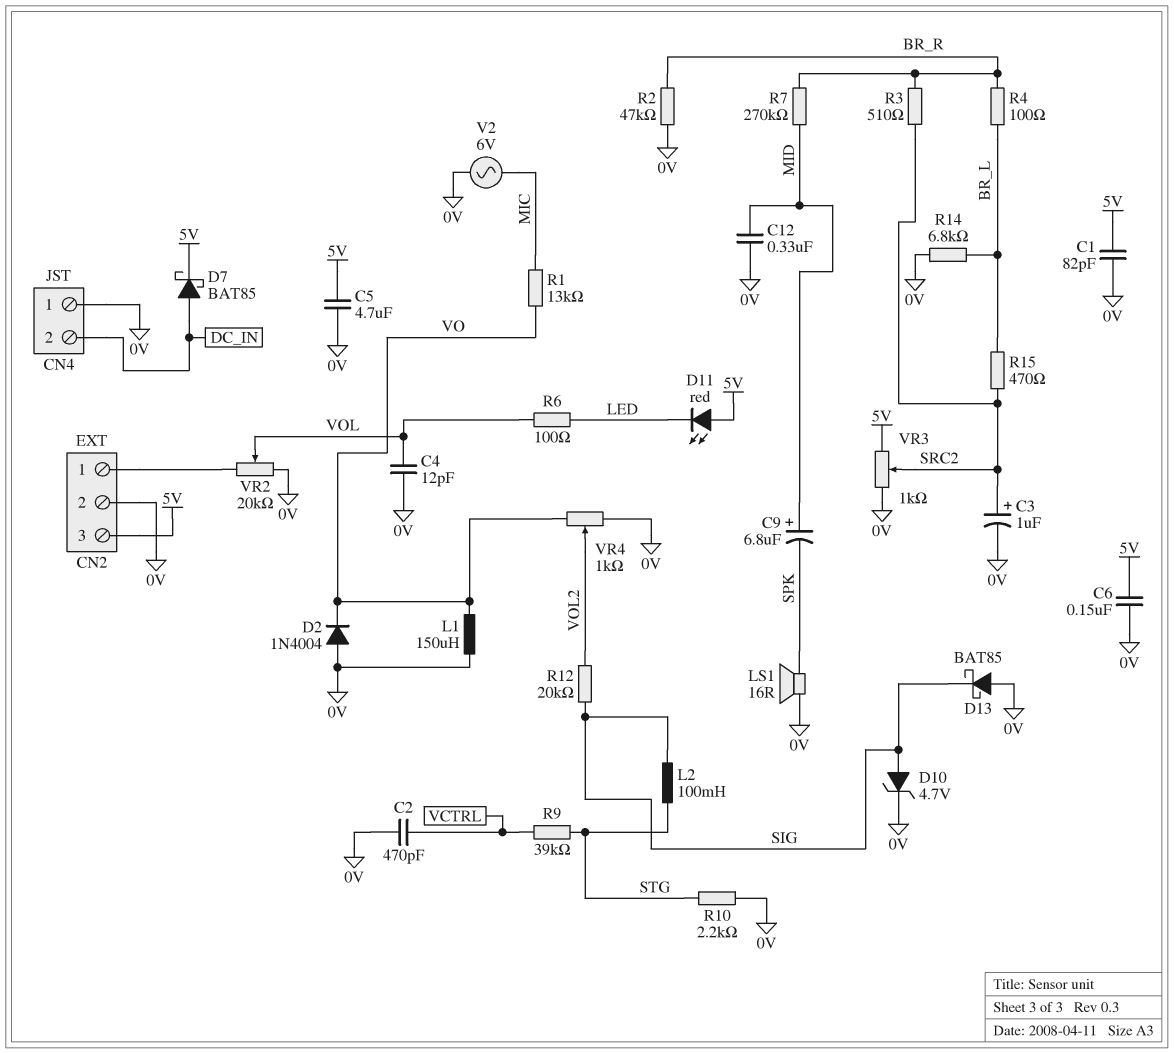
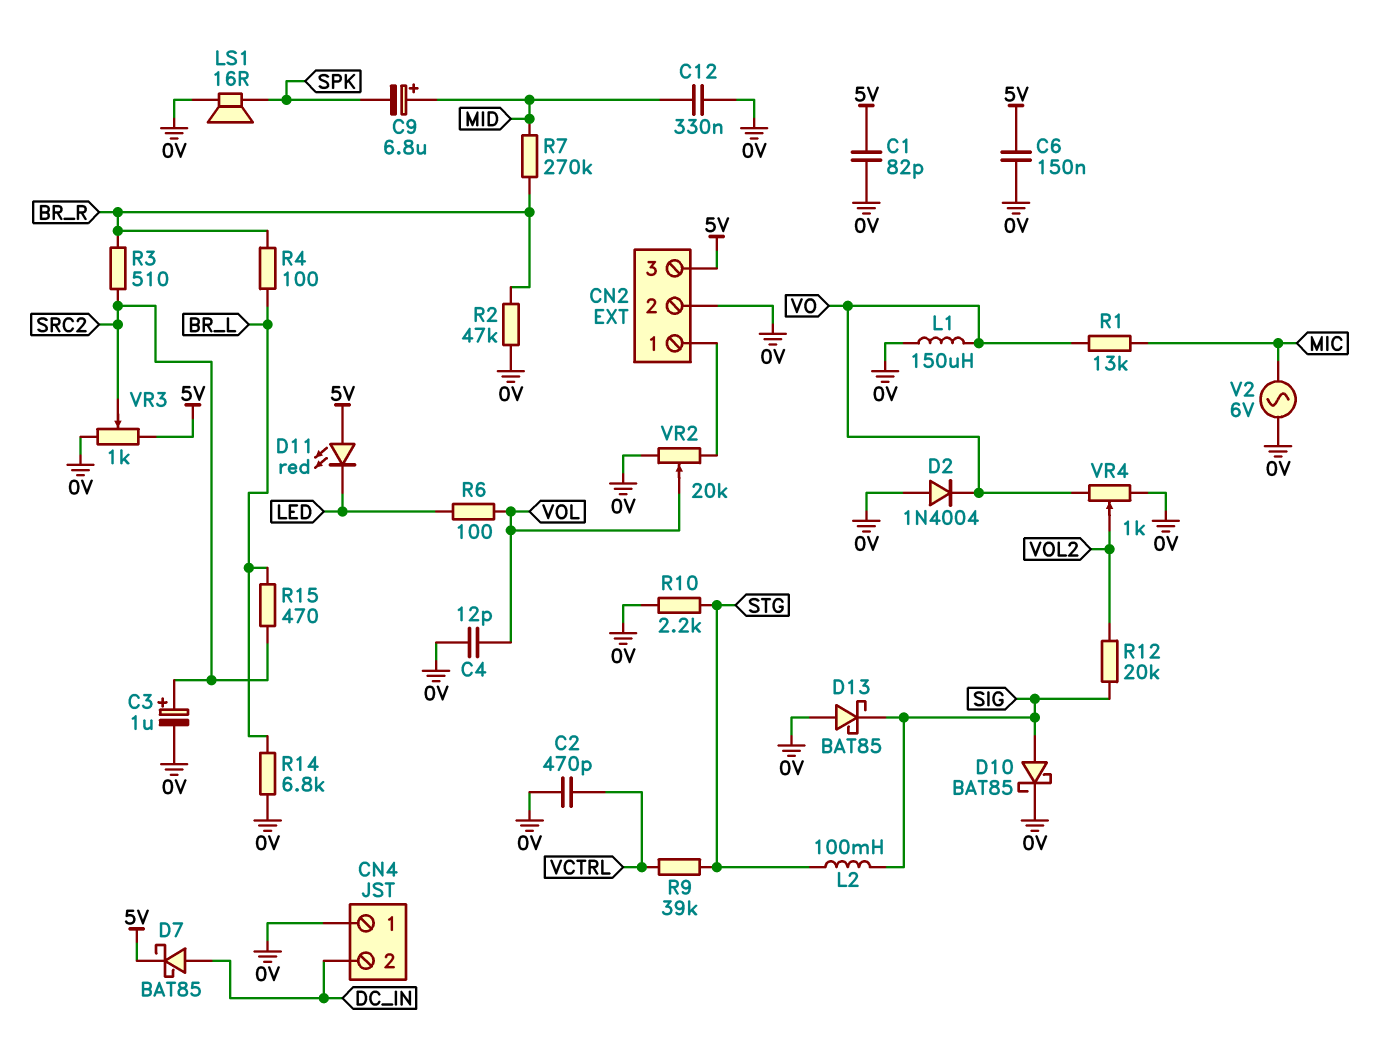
C5: 4.7uF (0V, 5V) -> none
D10: zener 4.7V (A SIG, K 0V) -> schottky BAT85 (A SIG, K 0V)

